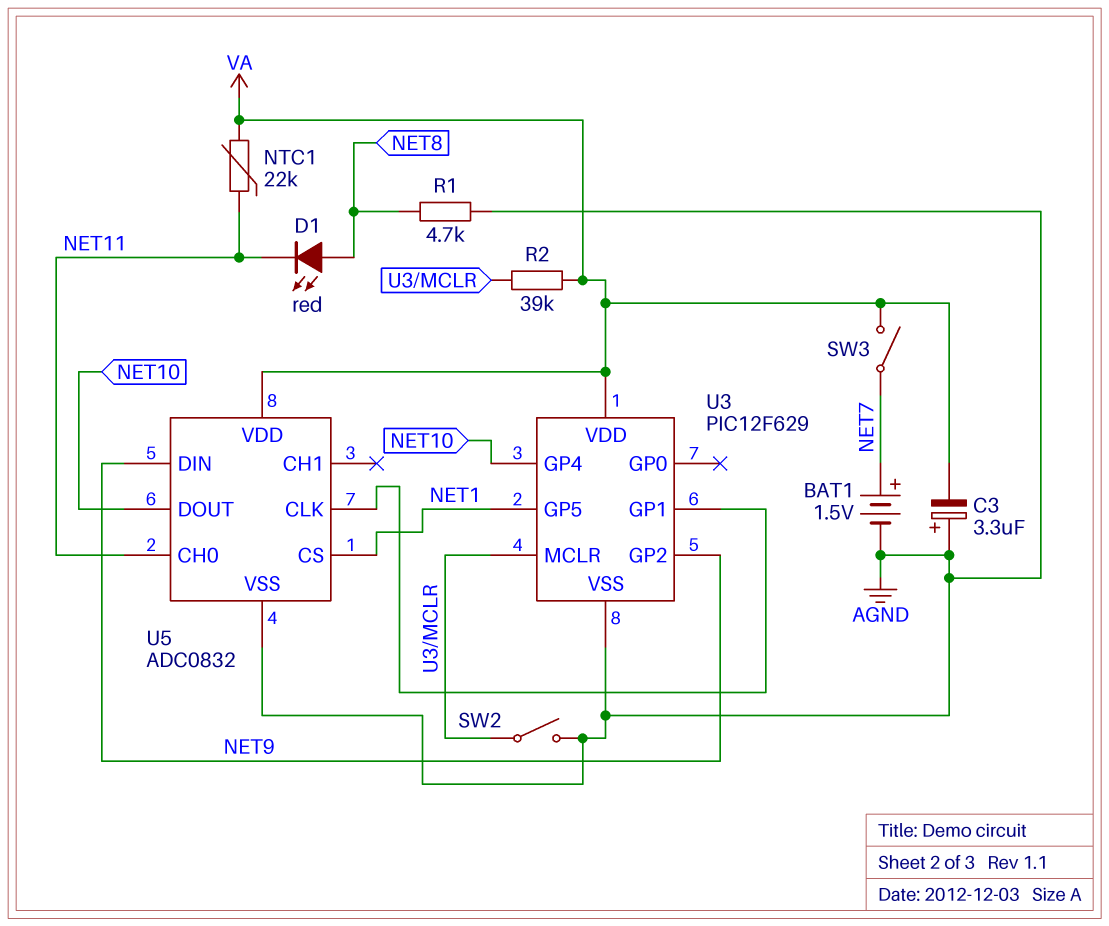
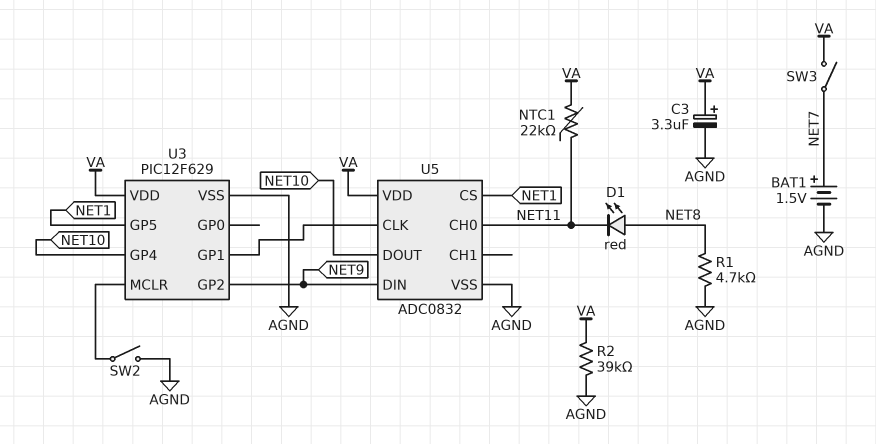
C3: 3.3uF (plus AGND, minus VA) -> 3.3uF (plus VA, minus AGND)
R2: 39k (U3/MCLR, VA) -> 39k (AGND, VA)

